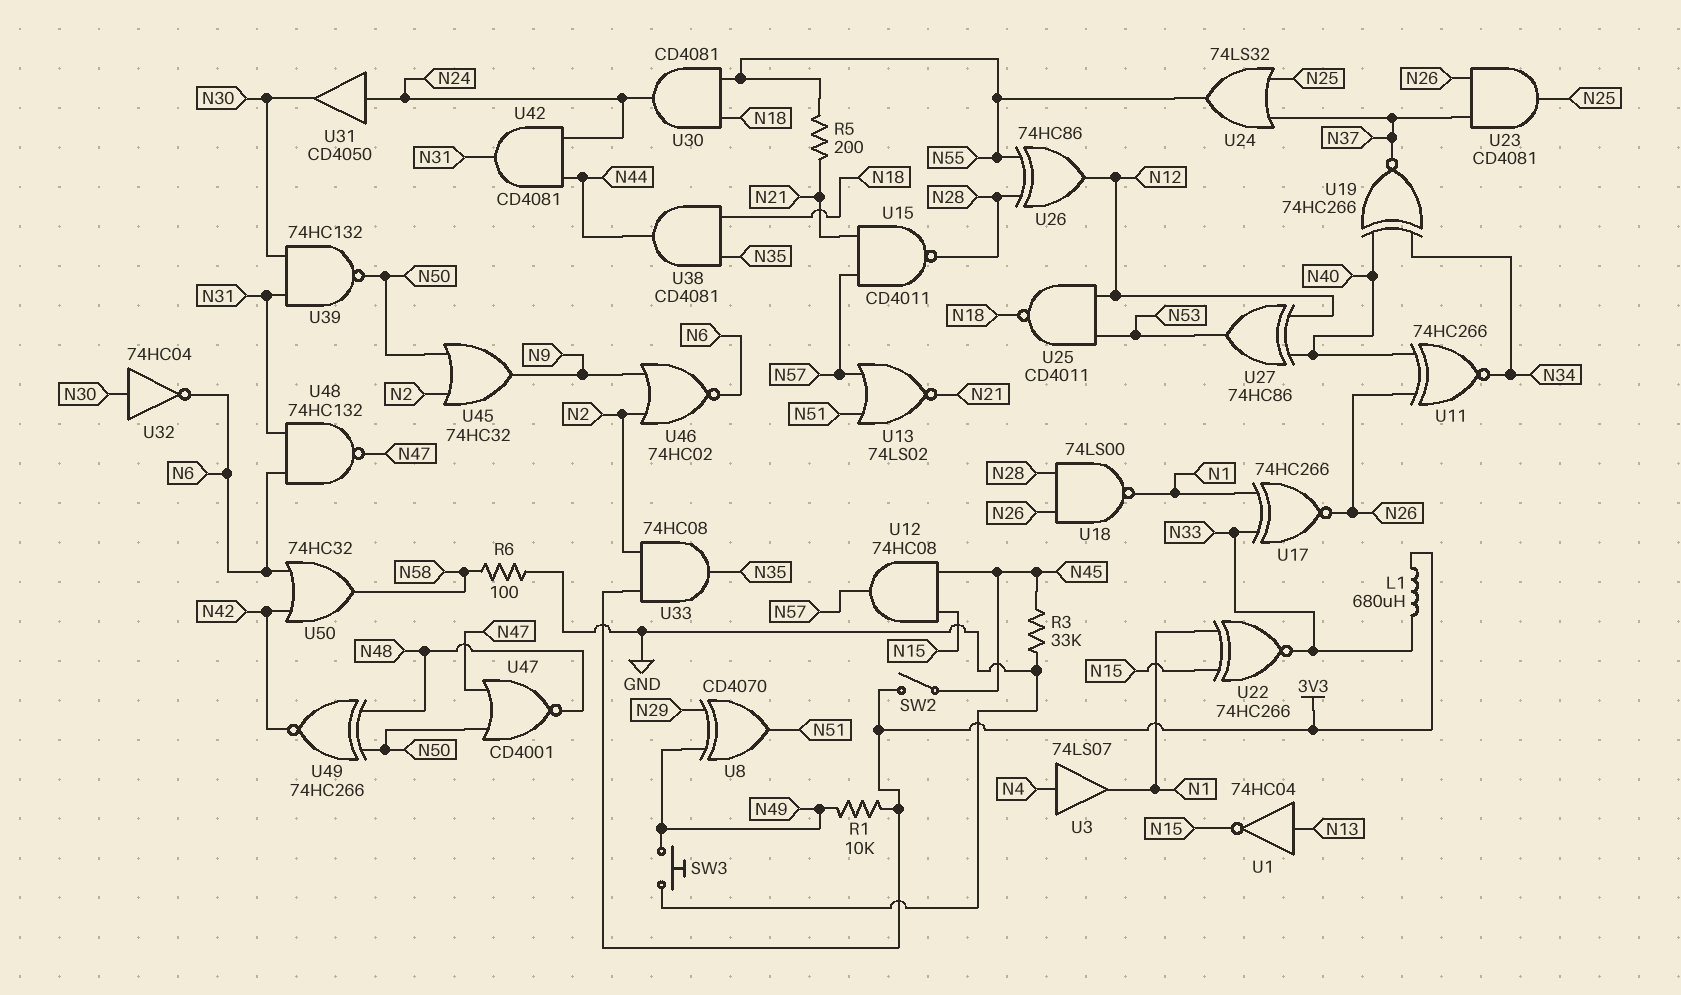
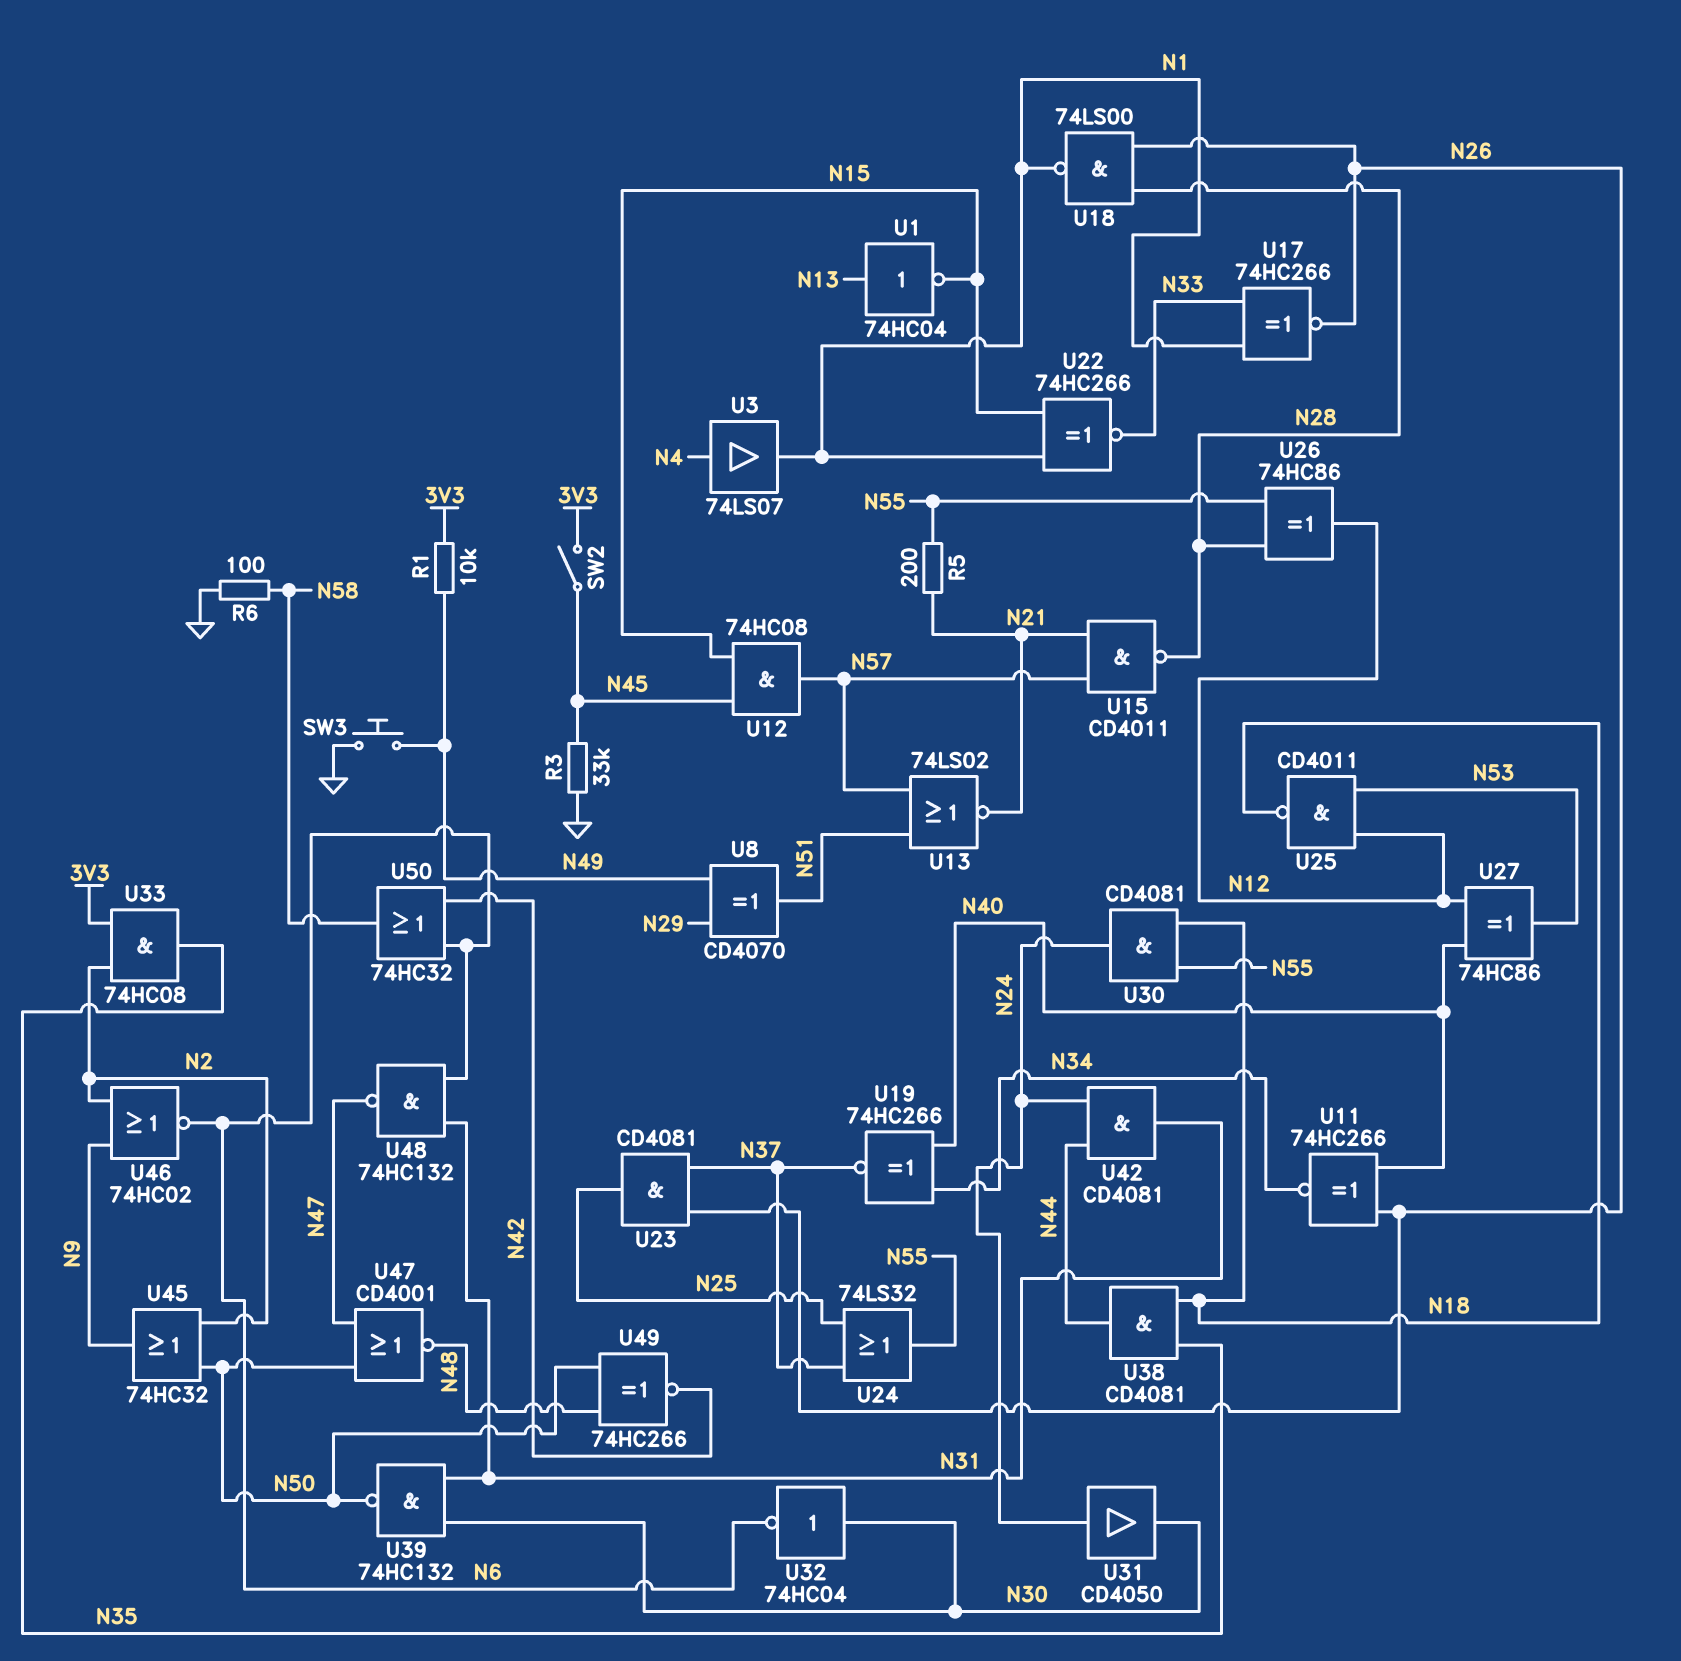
L1: 680uH (3V3, N33) -> none

